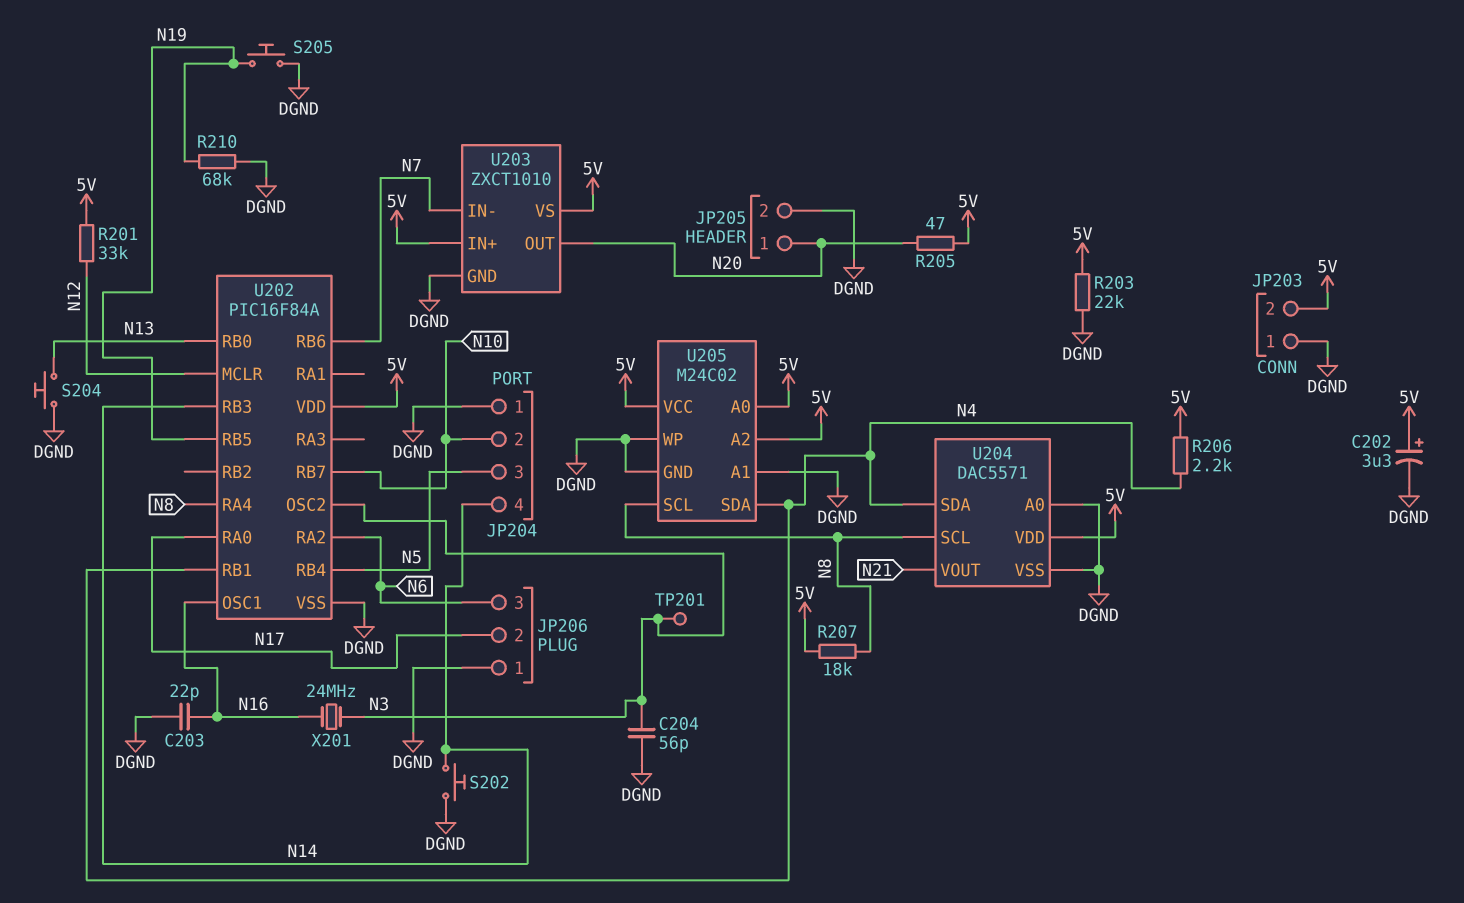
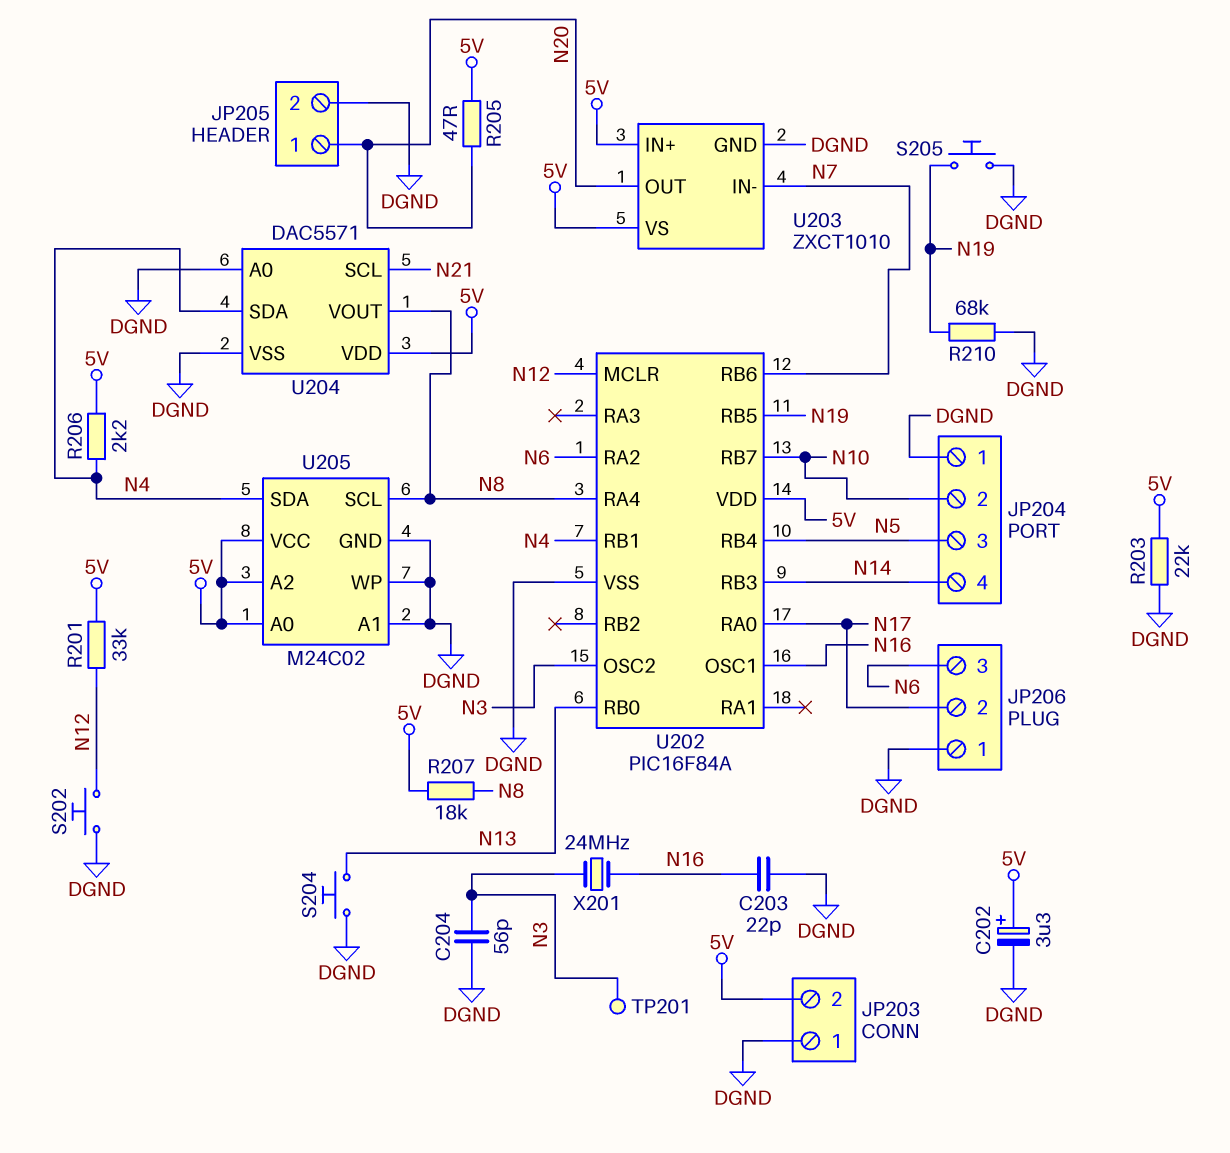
S202: button (DGND, N14) -> button (DGND, N12)
U204 pin SCL: N8 -> N21
U204 pin VOUT: N21 -> N8

